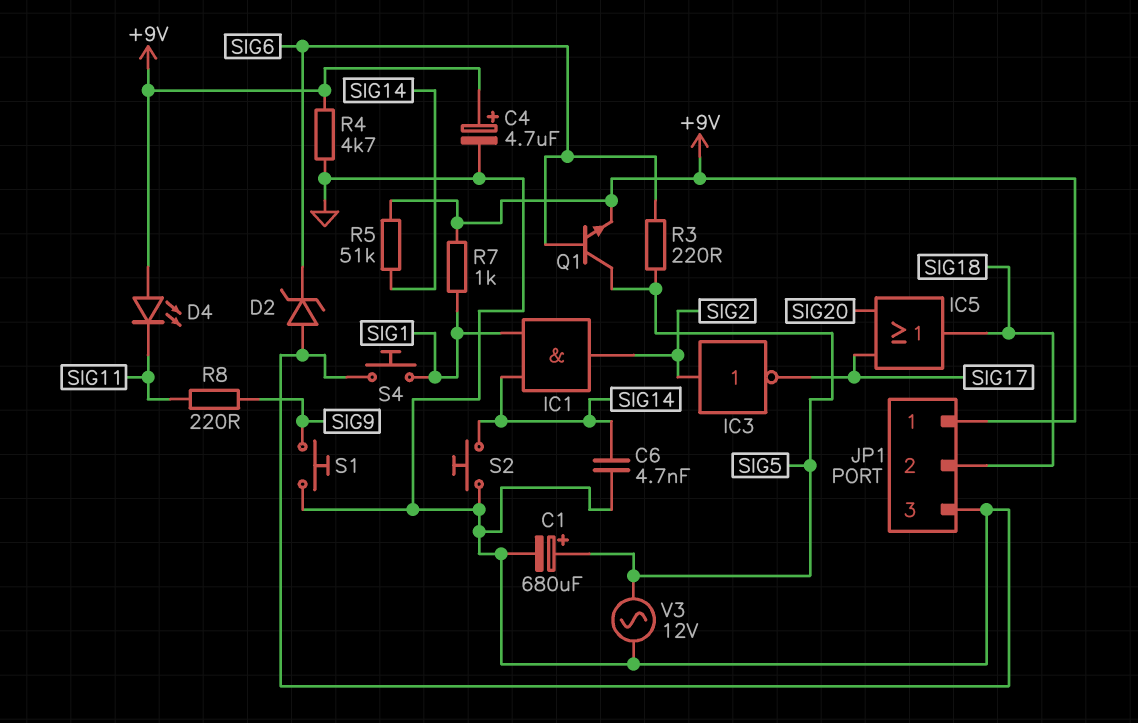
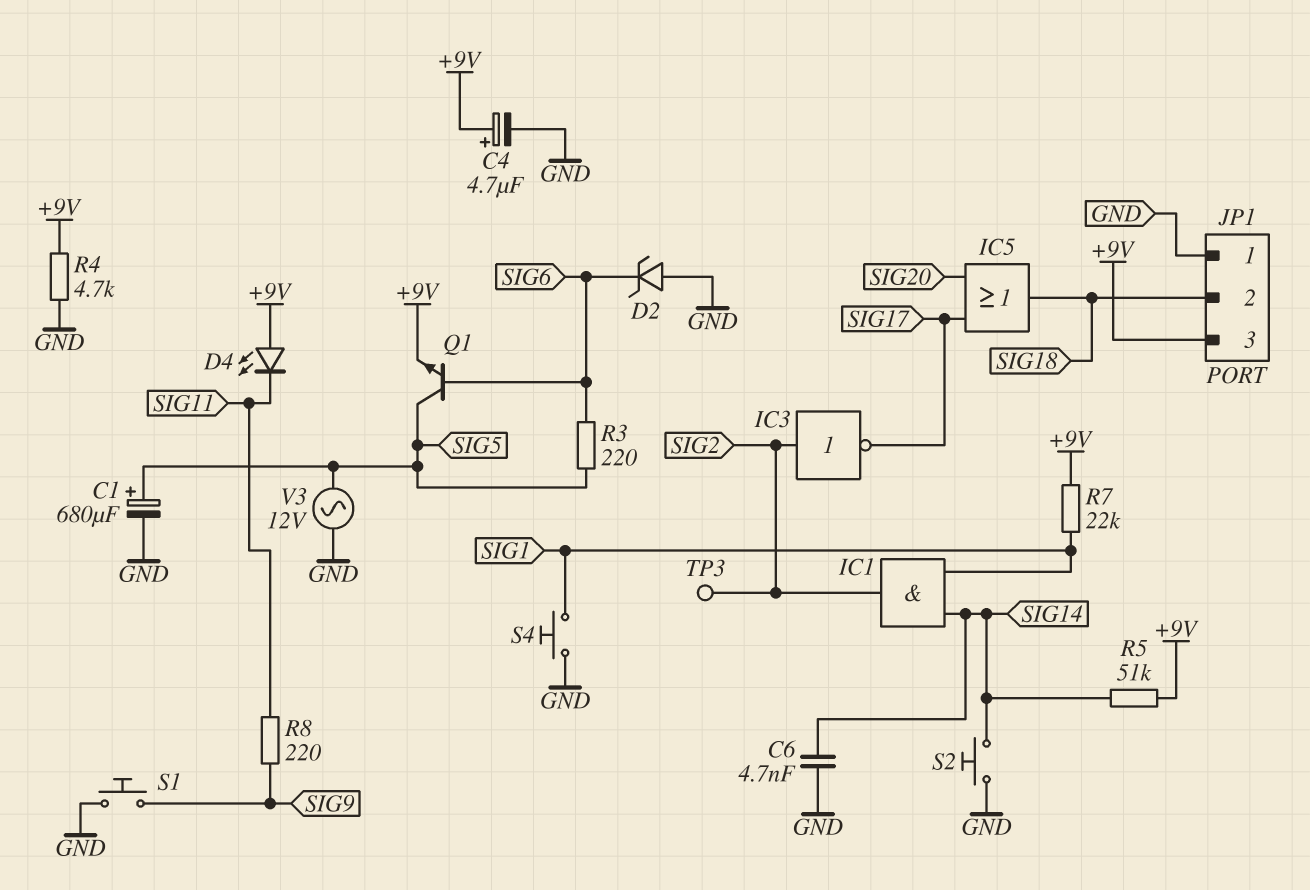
JP1 pin 1: +9V -> GND
JP1 pin 3: GND -> +9V
R7: 1k (+9V, SIG1) -> 22k (+9V, SIG1)
TP3: none -> test point (SIG2)

